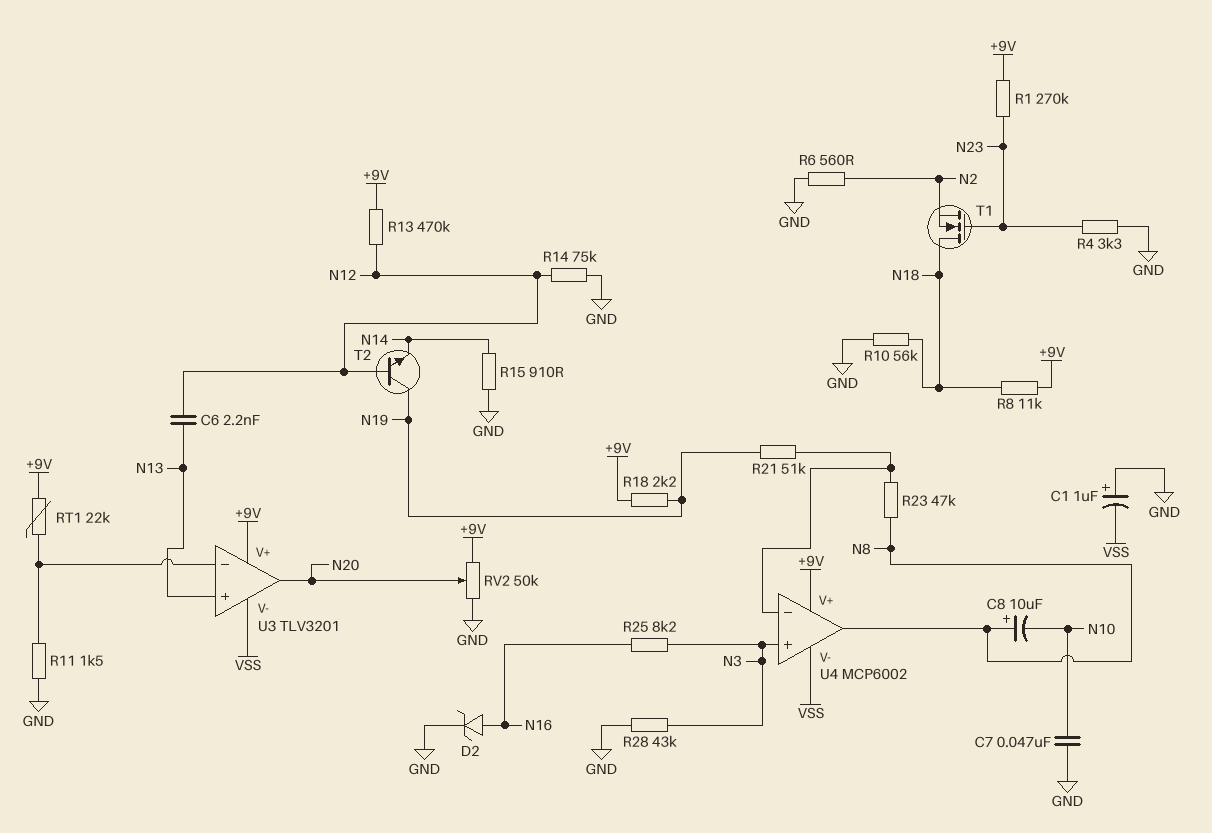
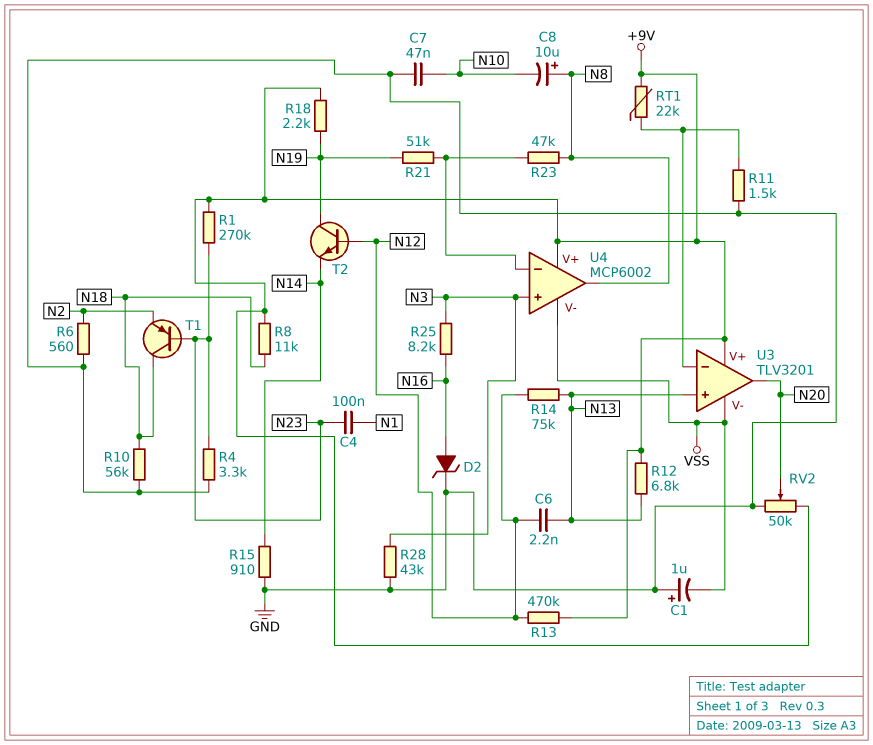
C4: none -> 100nF (N1, N23)
R12: none -> 6.8k (+9V, N13)
R14: 75k (GND, N12) -> 75k (N12, N13)
T1: NMOS (G N23, D N18, S N2) -> PNP (B N23, C N18, E N2)

